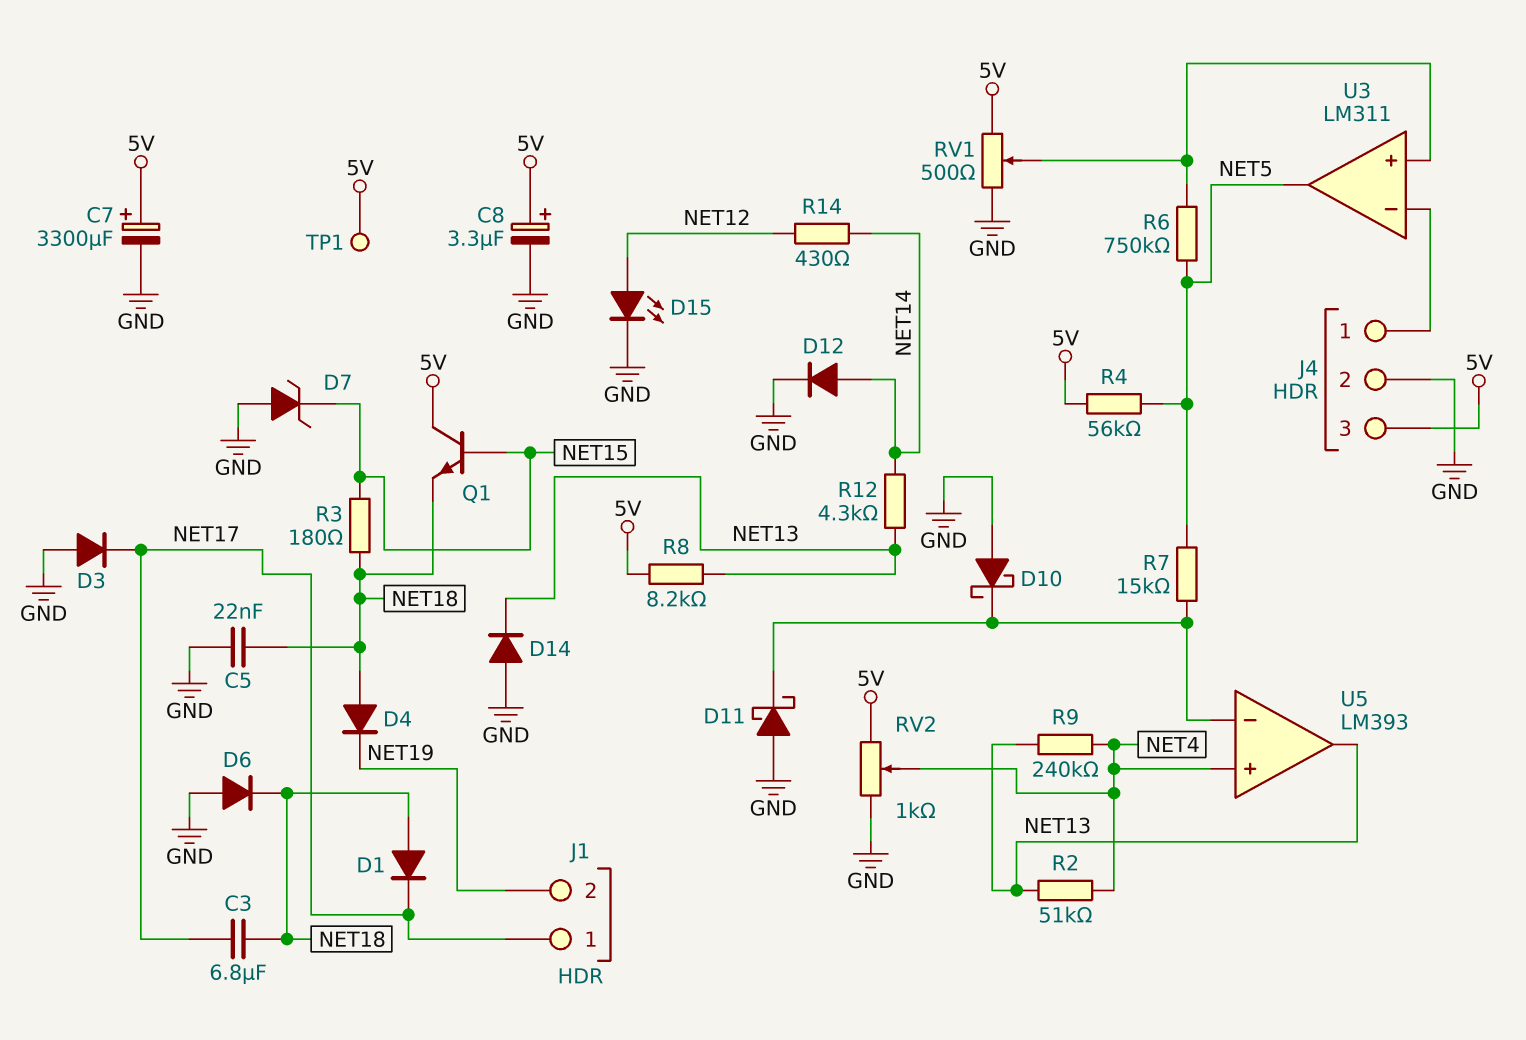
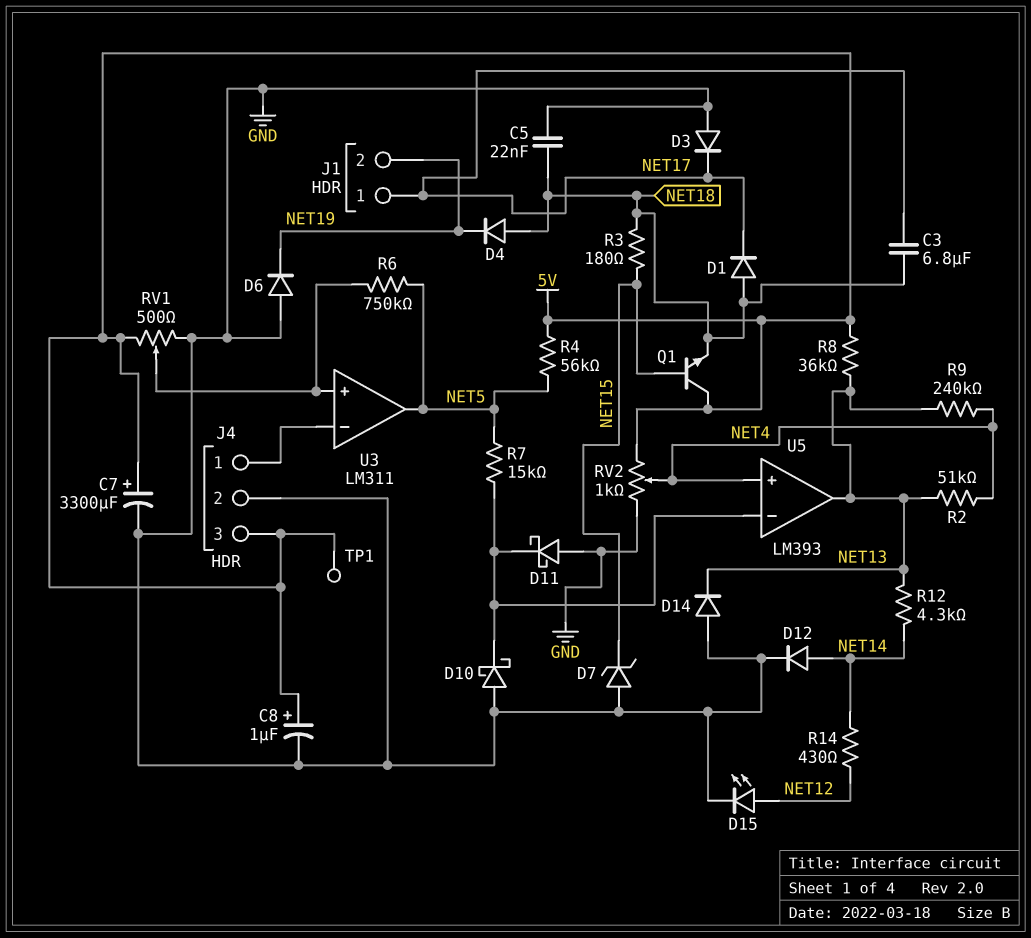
C8: 3.3uF (plus 5V, minus GND) -> 1uF (plus 5V, minus GND)
D6: diode (A GND, K NET18) -> diode (A GND, K NET19)
R8: 8.2k (5V, NET13) -> 36k (5V, NET13)

